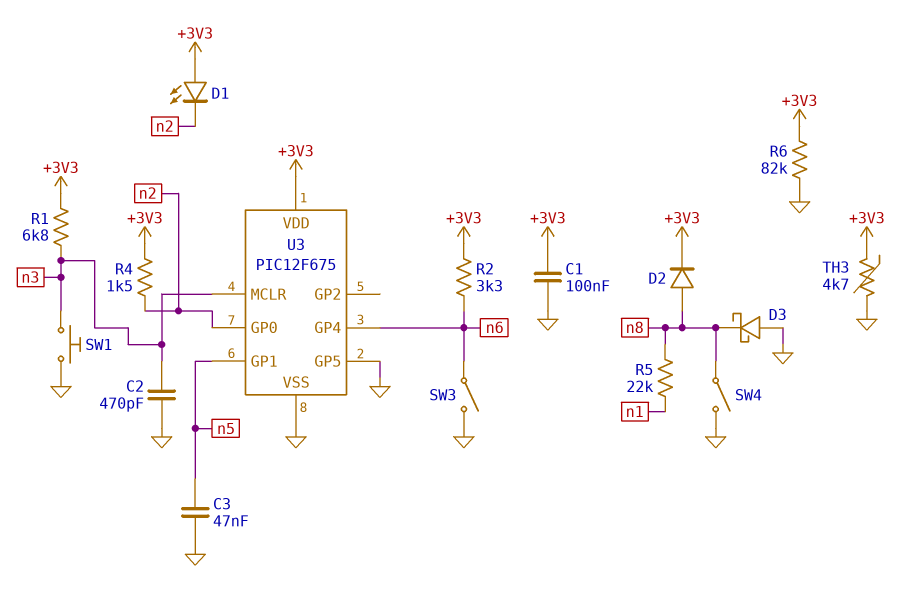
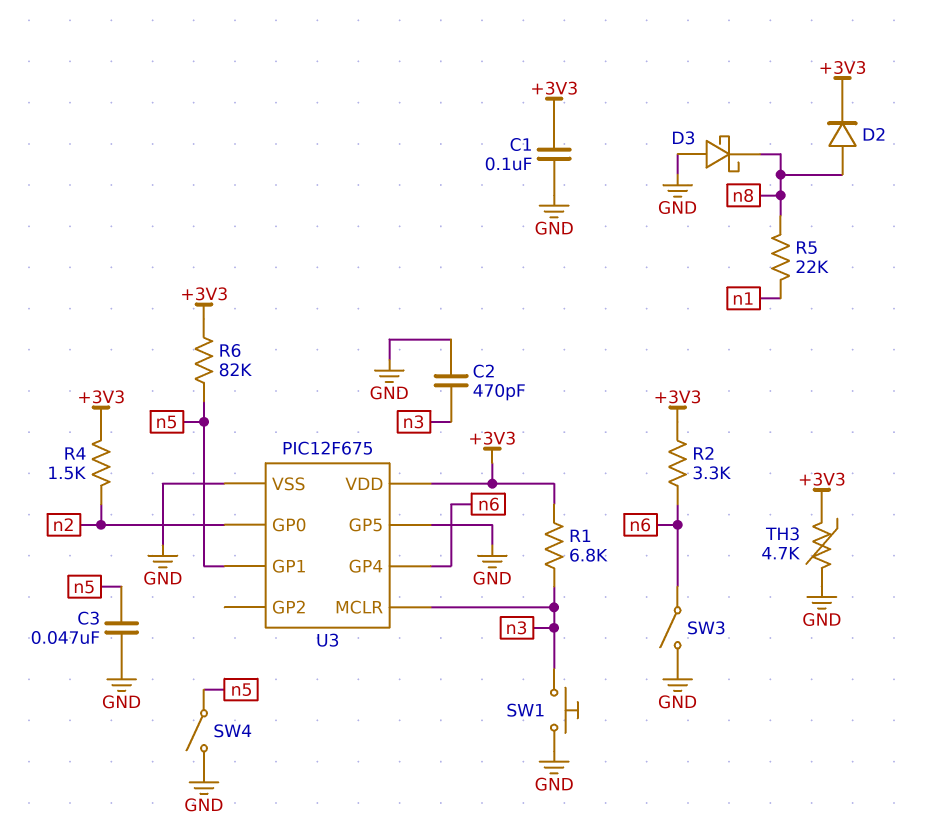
D1: LED (A +3V3, K n2) -> none
R6: 82k (+3V3, GND) -> 82k (+3V3, n5)
SW4: switch (GND, n8) -> switch (GND, n5)

